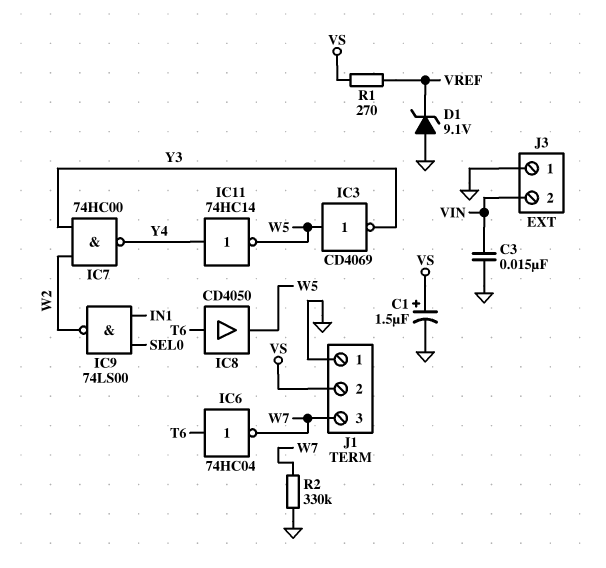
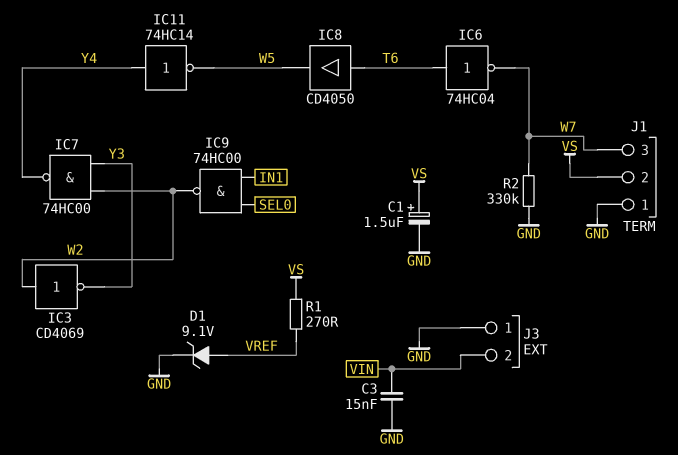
D1: zener 9.1V (A GND, K VREF) -> zener 9.1V (A VREF, K GND)
IC3: NOT CD4069 (in W5, out Y3) -> NOT CD4069 (in W2, out Y3)
IC9: NAND 74LS00 (in IN1, in SEL0, out W2) -> NAND 74HC00 (in IN1, in SEL0, out W2)

